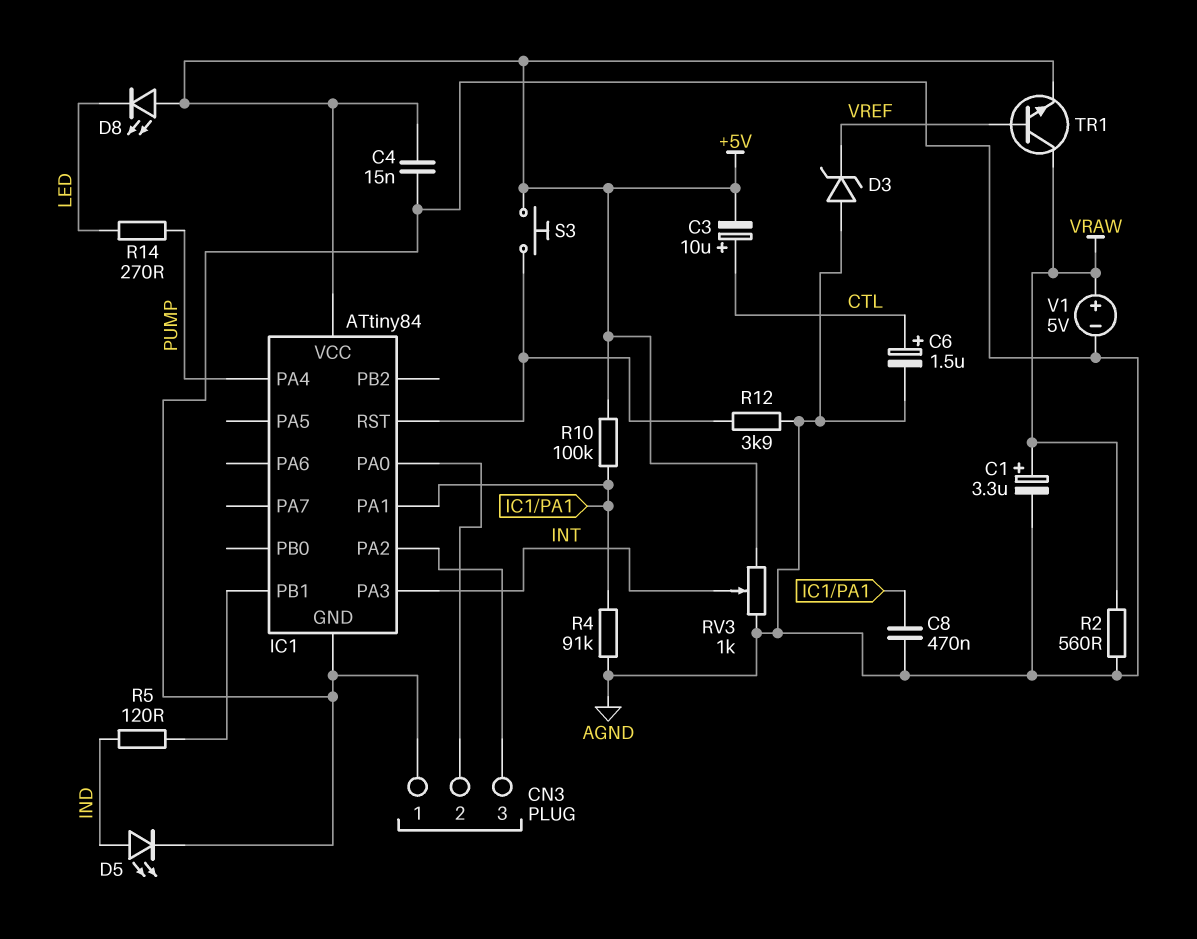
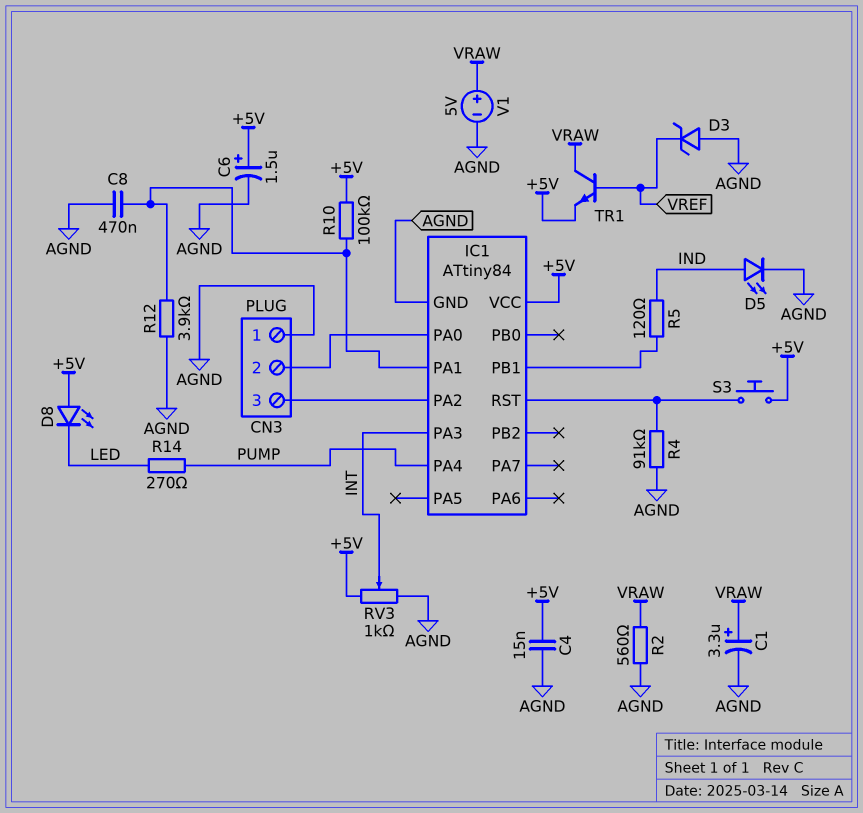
C3: 10uF (plus CTL, minus +5V) -> none
C6: 1.5uF (plus CTL, minus AGND) -> 1.5uF (plus +5V, minus AGND)
R4: 91k (AGND, IC1/PA1) -> 91k (AGND, IC1/RST)
R12: 3.9k (AGND, IC1/RST) -> 3.9k (AGND, IC1/PA1)

